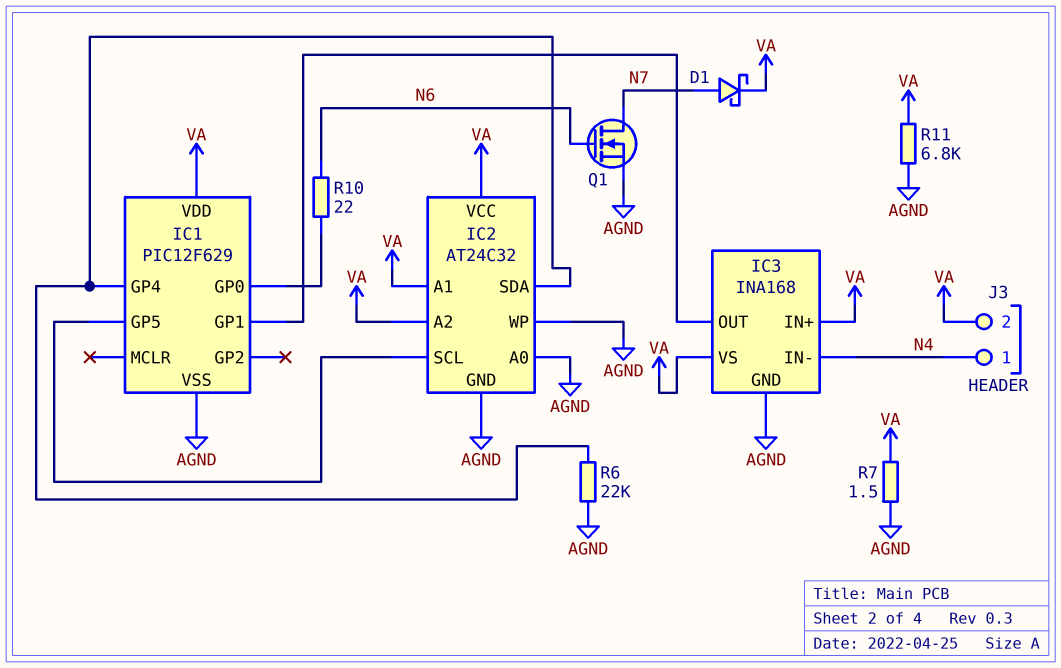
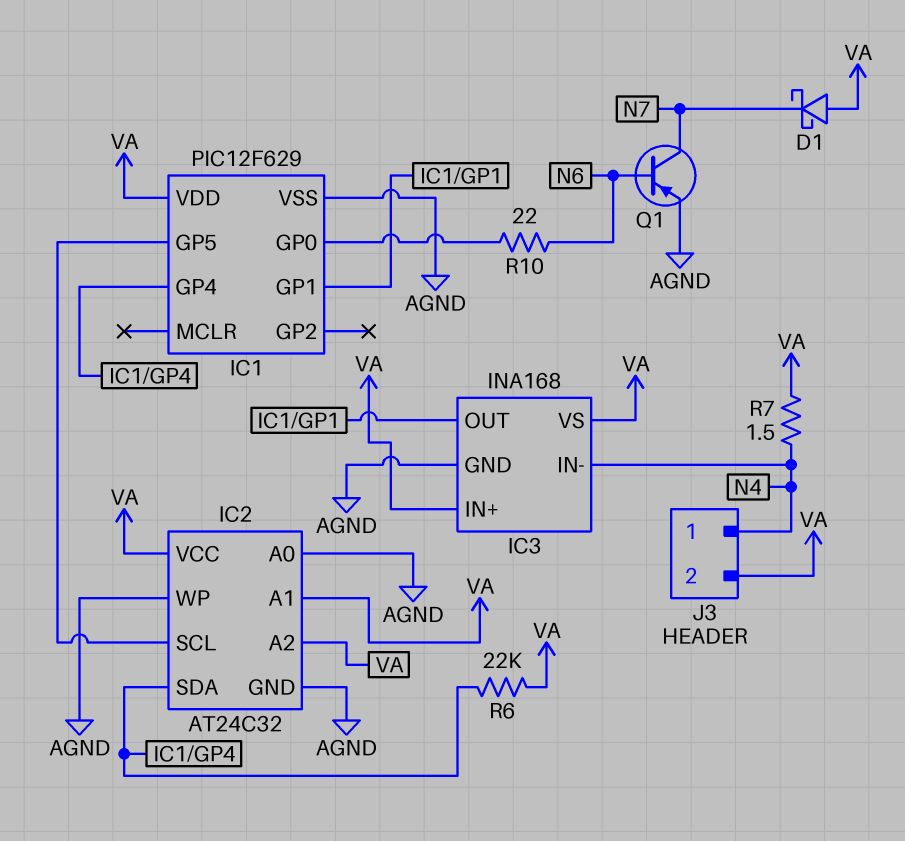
D1: schottky (A N7, K VA) -> schottky (A VA, K N7)
Q1: NMOS (G N6, D N7, S AGND) -> PNP (B N6, C N7, E AGND)
R6: 22k (AGND, IC1/GP4) -> 22k (IC1/GP4, VA)
R7: 1.5 (AGND, VA) -> 1.5 (N4, VA)
R11: 6.8k (AGND, VA) -> none

